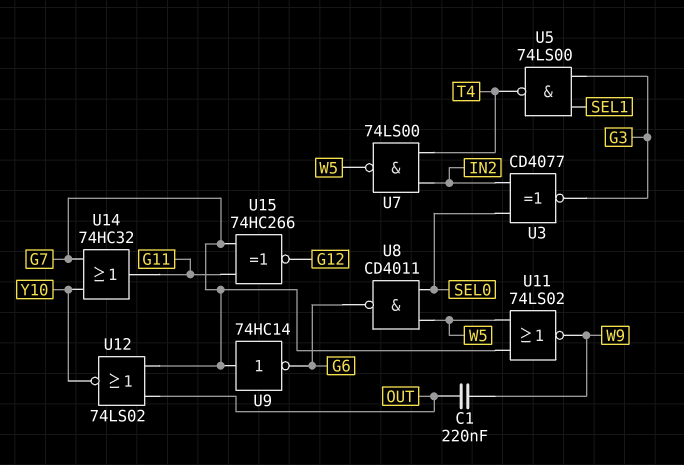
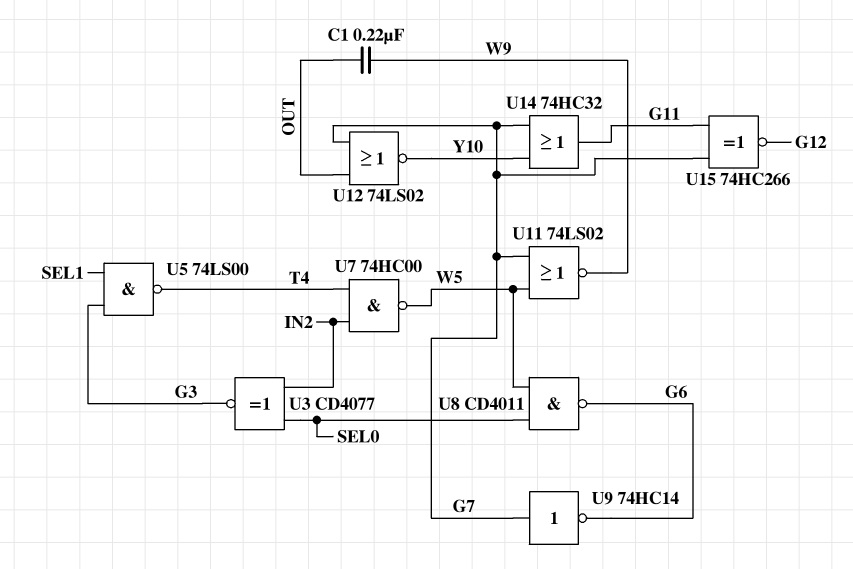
U7: NAND 74LS00 (in IN2, in T4, out W5) -> NAND 74HC00 (in IN2, in T4, out W5)

